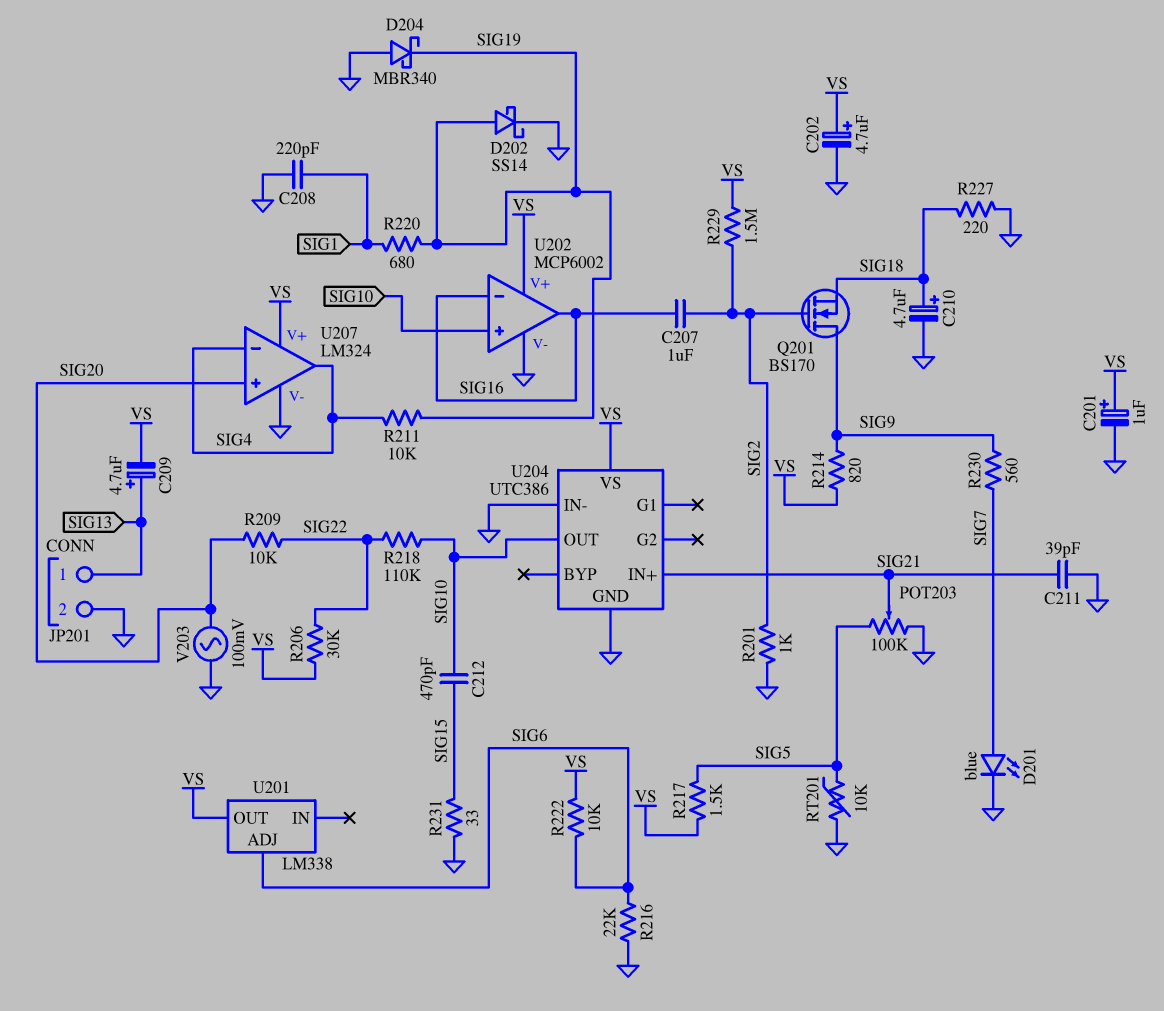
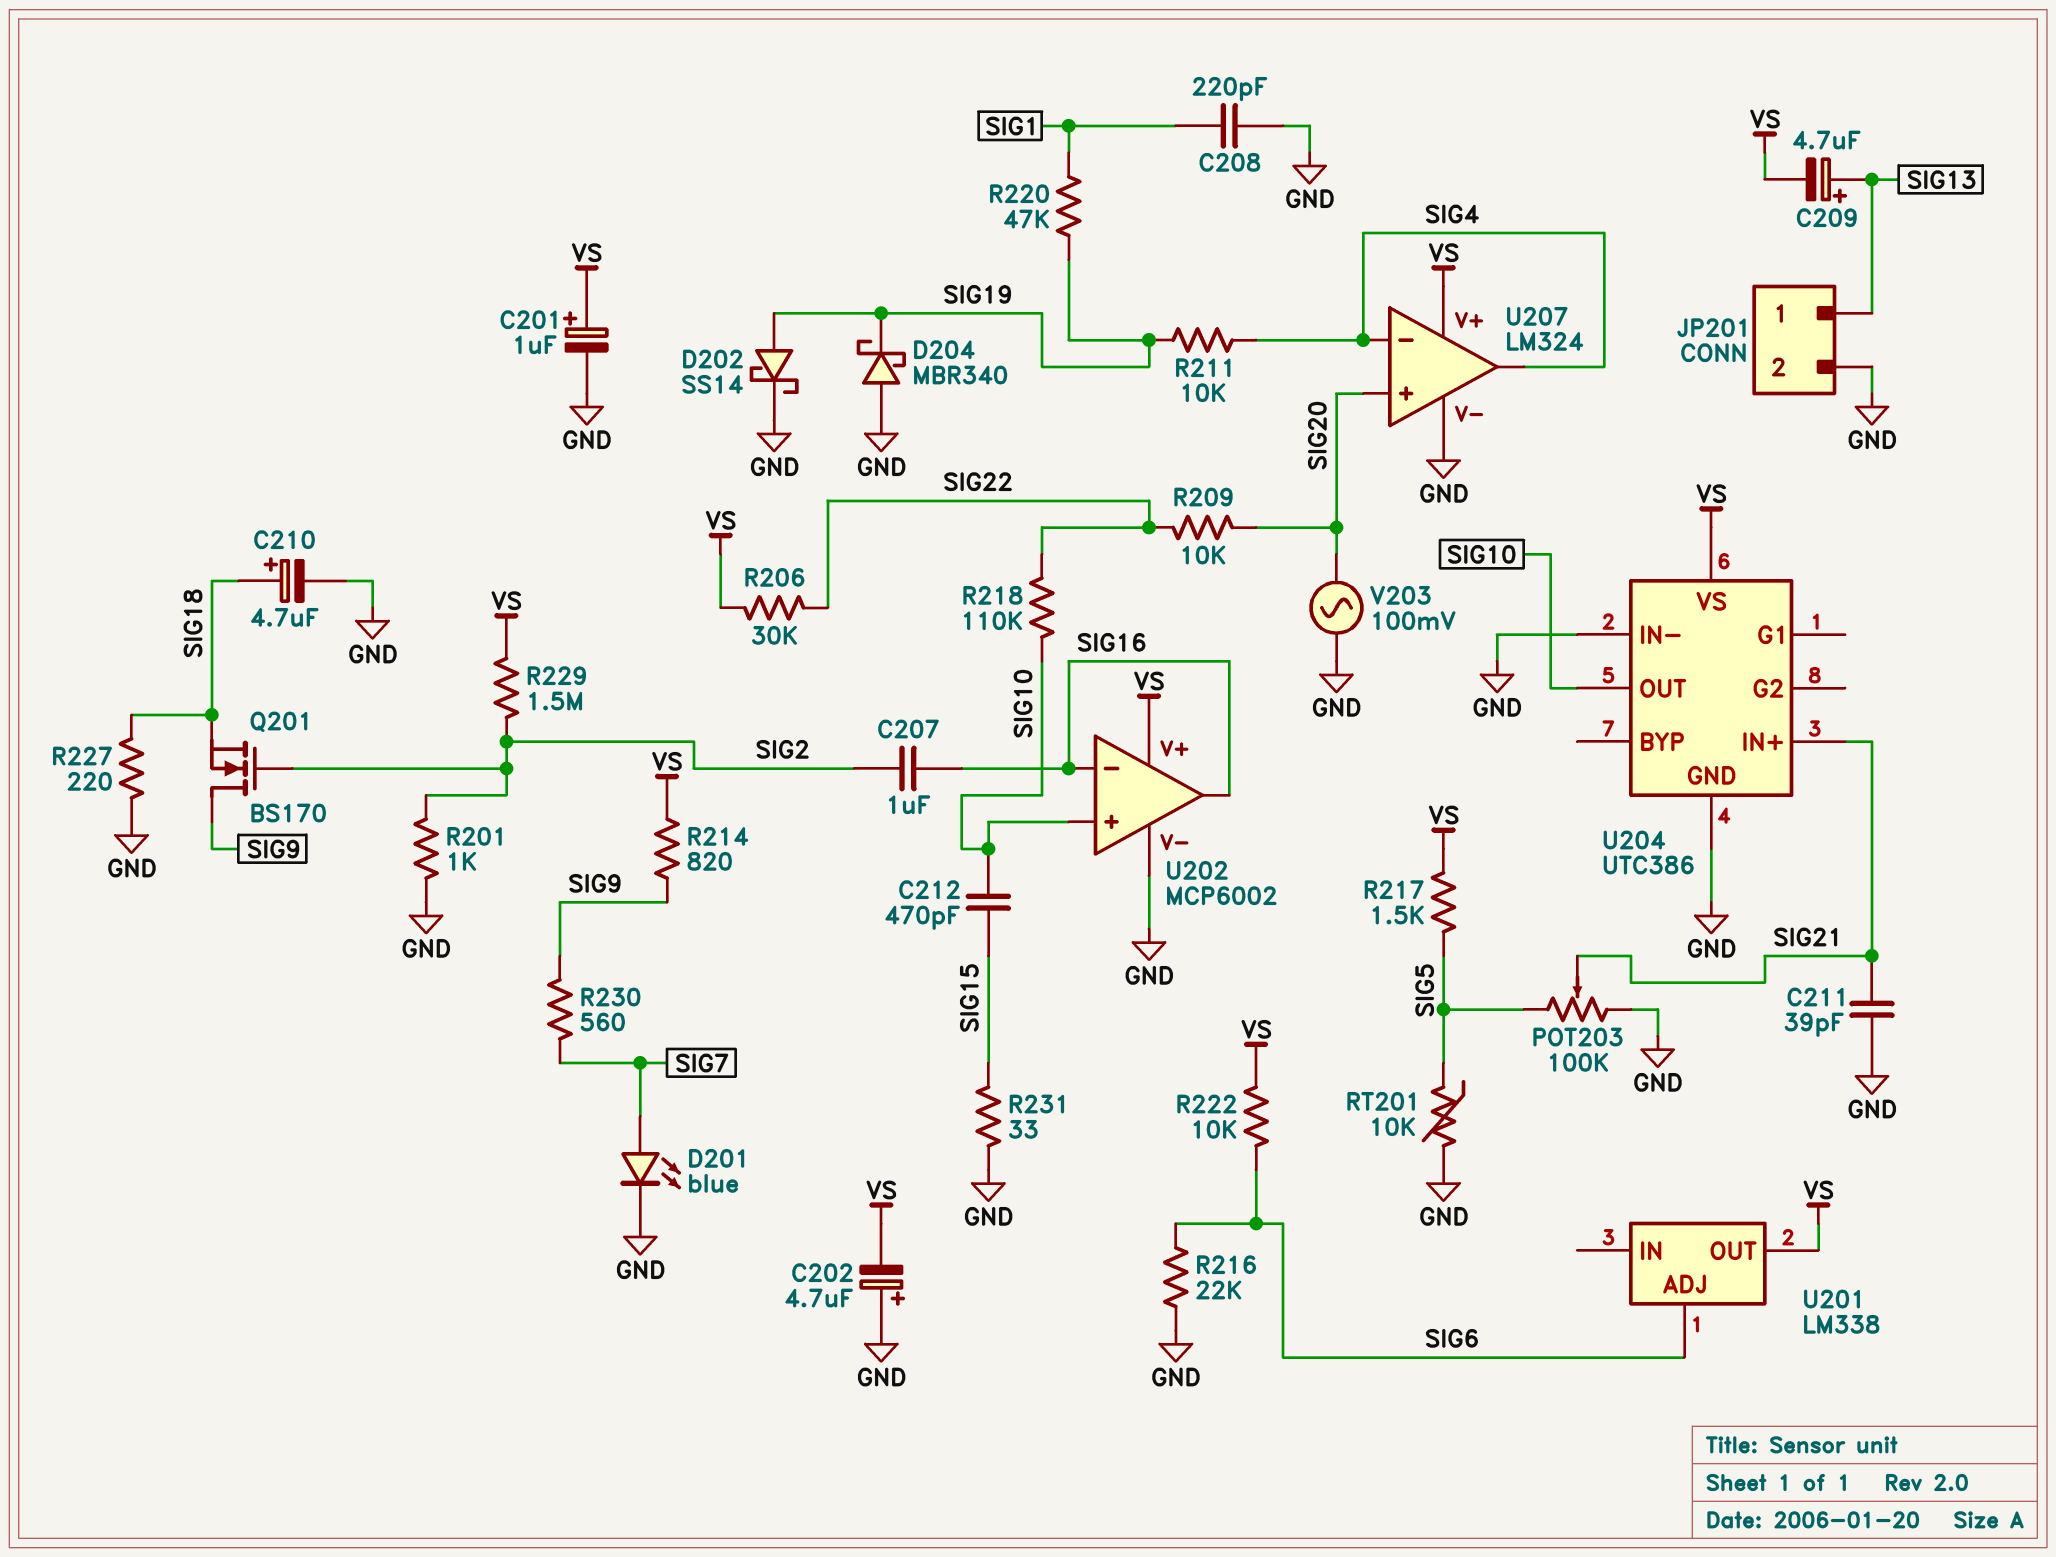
C202: 4.7uF (plus VS, minus GND) -> 4.7uF (plus GND, minus VS)
R220: 680 (SIG1, SIG19) -> 47k (SIG1, SIG19)

